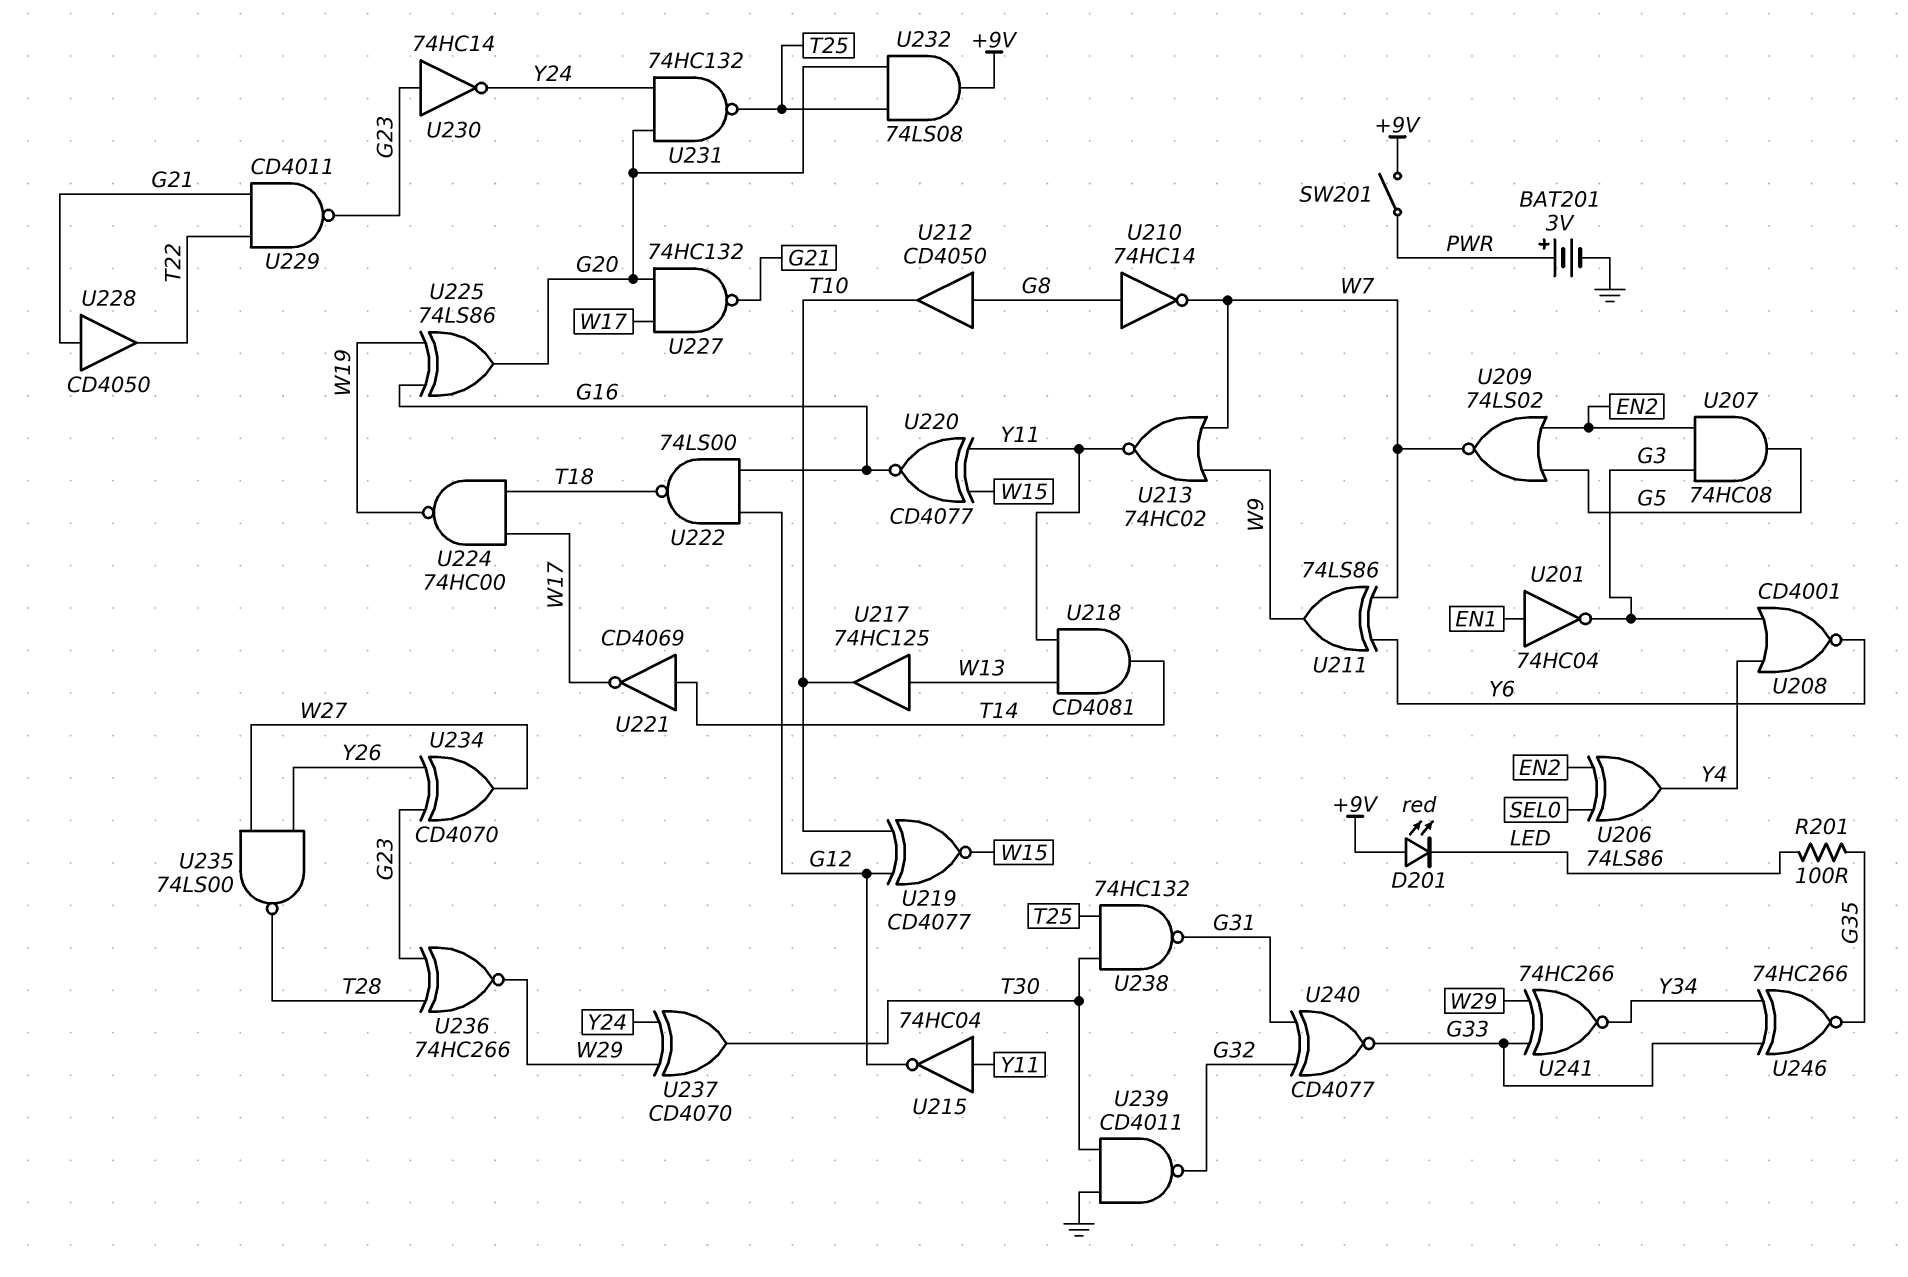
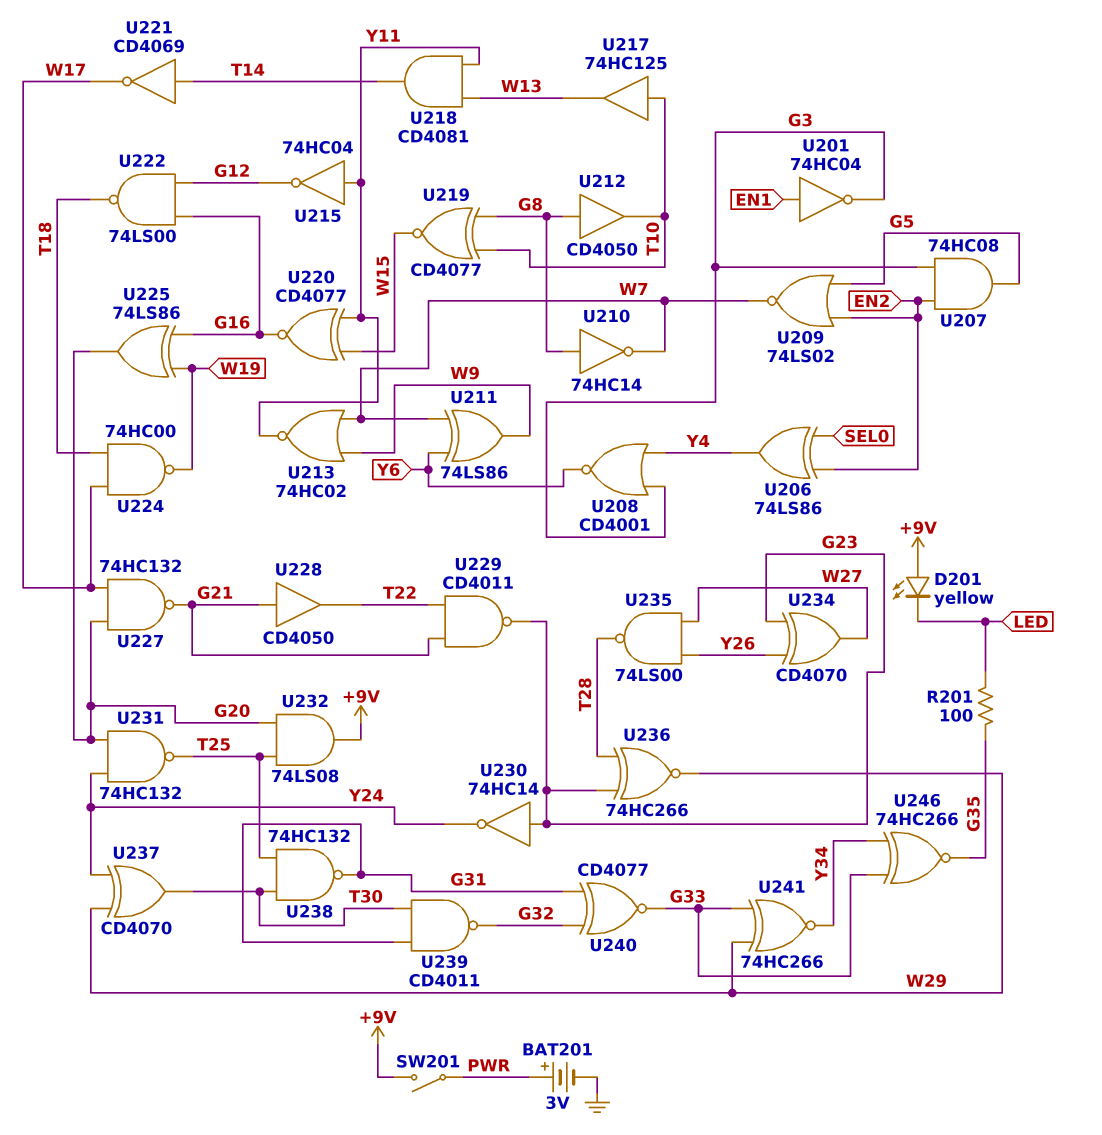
D201: LED red (A +9V, K LED) -> LED yellow (A +9V, K LED)
U217: buffer 74HC125 (in W13, out T10) -> buffer 74HC125 (in T10, out W13)
U219: XNOR CD4077 (in G12, in T10, out W15) -> XNOR CD4077 (in G8, in T10, out W15)
U239: NAND CD4011 (in GND, in T30, out G32) -> NAND CD4011 (in G31, in T30, out G32)

